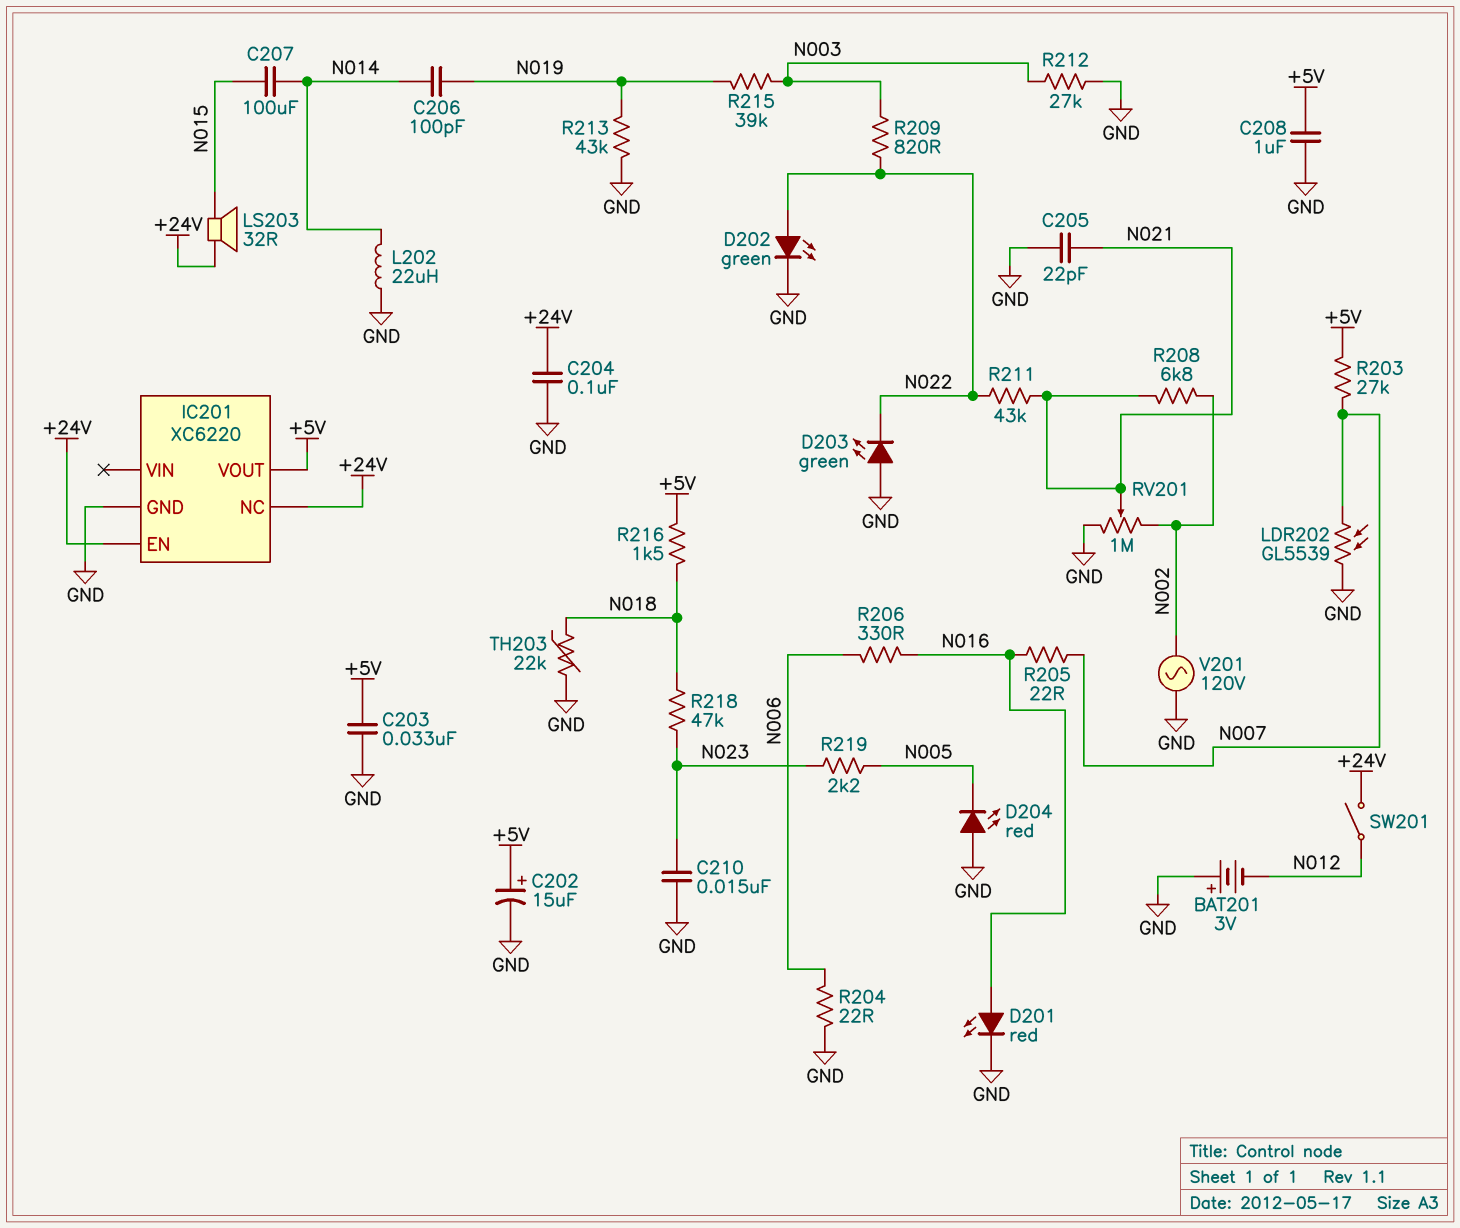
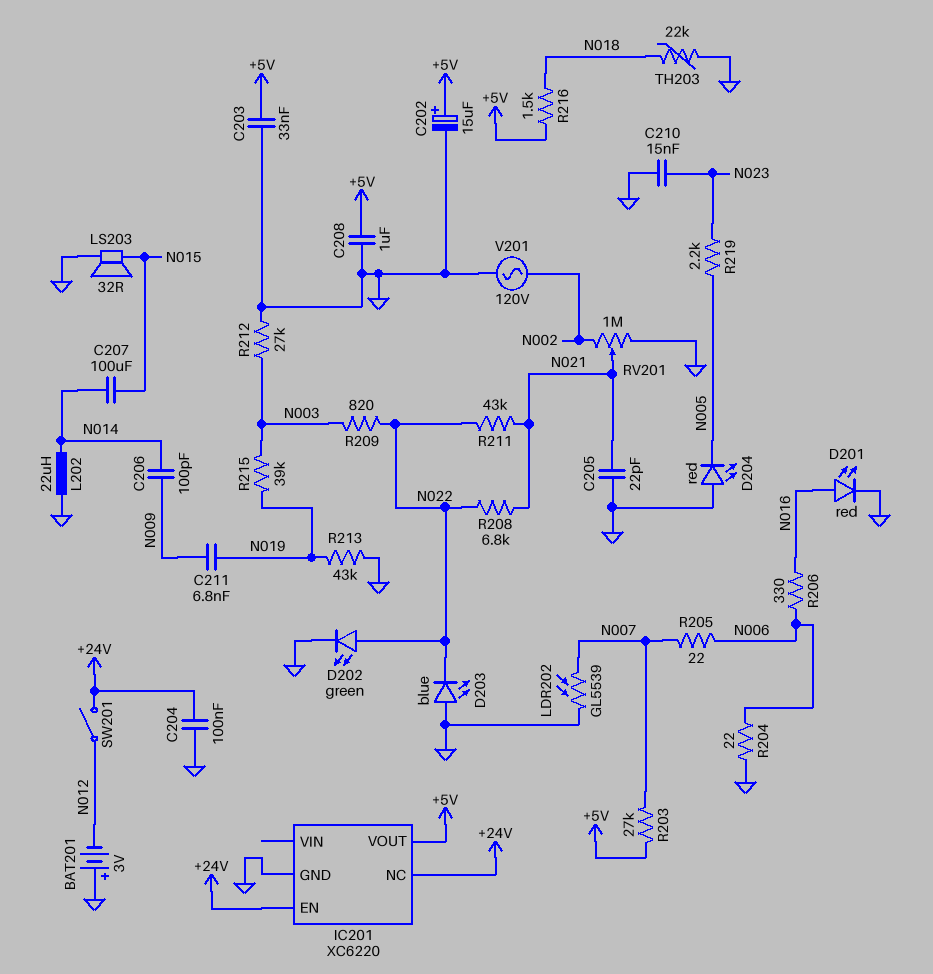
C206: 100pF (N014, N019) -> 100pF (N009, N014)
C211: none -> 6.8nF (N009, N019)
D203: LED green (A GND, K N022) -> LED blue (A GND, K N022)
LS203: speaker 32R (+24V, N015) -> speaker 32R (GND, N015)
R205: 22 (N007, N016) -> 22 (N006, N007)
R208: 6.8k (N002, N021) -> 6.8k (N021, N022)
R218: 47k (N018, N023) -> none

